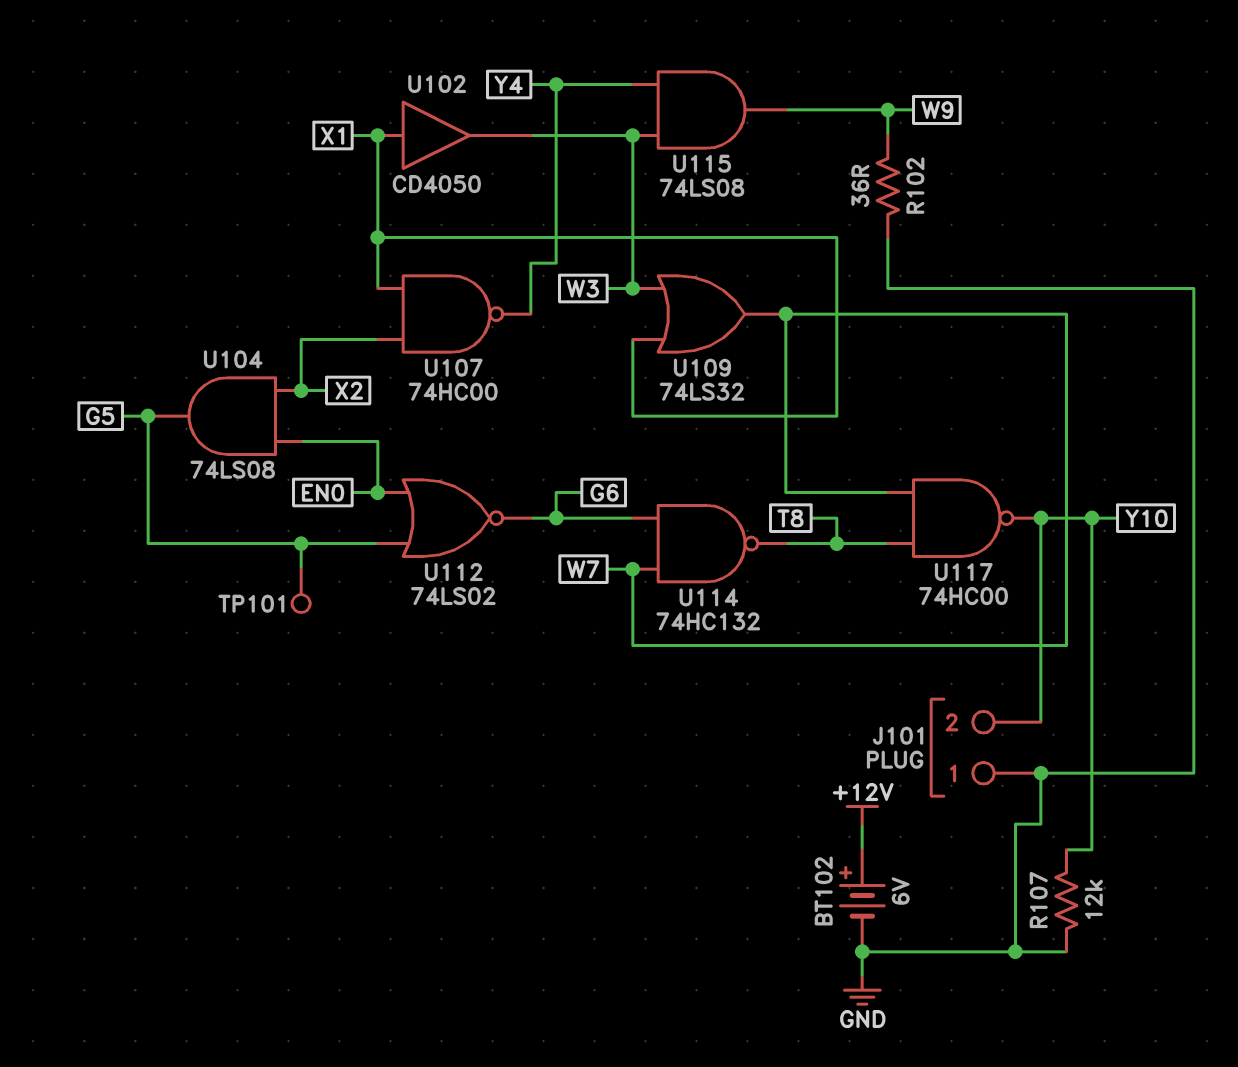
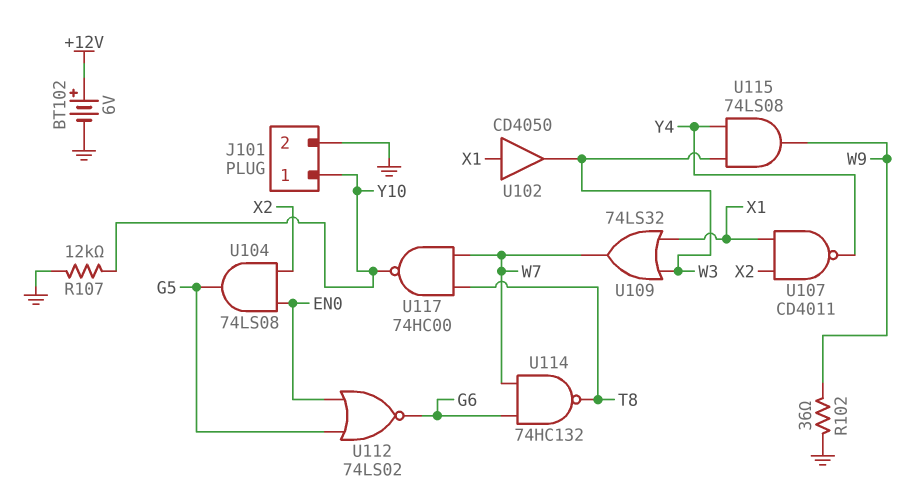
J101 pin 1: GND -> Y10
J101 pin 2: Y10 -> GND
TP101: test point (G5) -> none
U107: NAND 74HC00 (in X1, in X2, out Y4) -> NAND CD4011 (in X1, in X2, out Y4)

